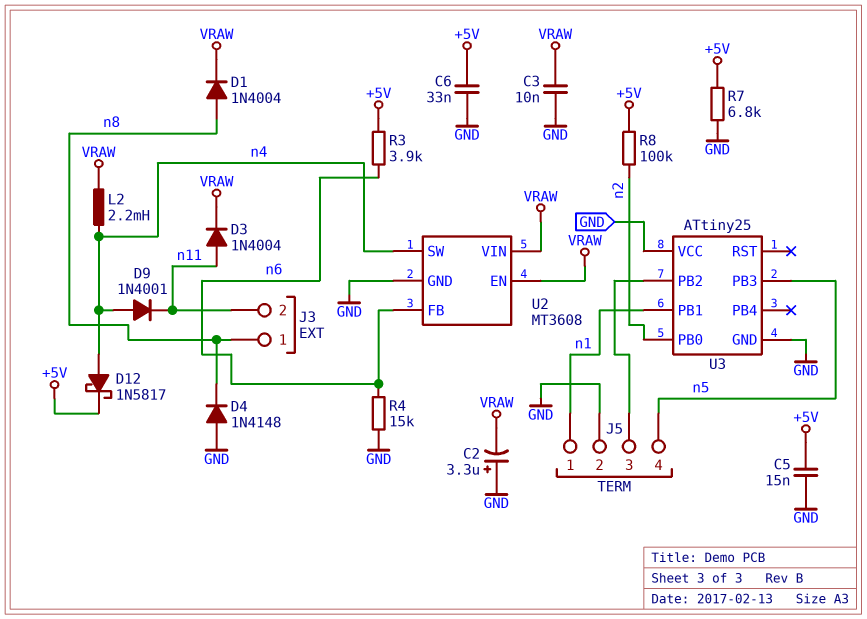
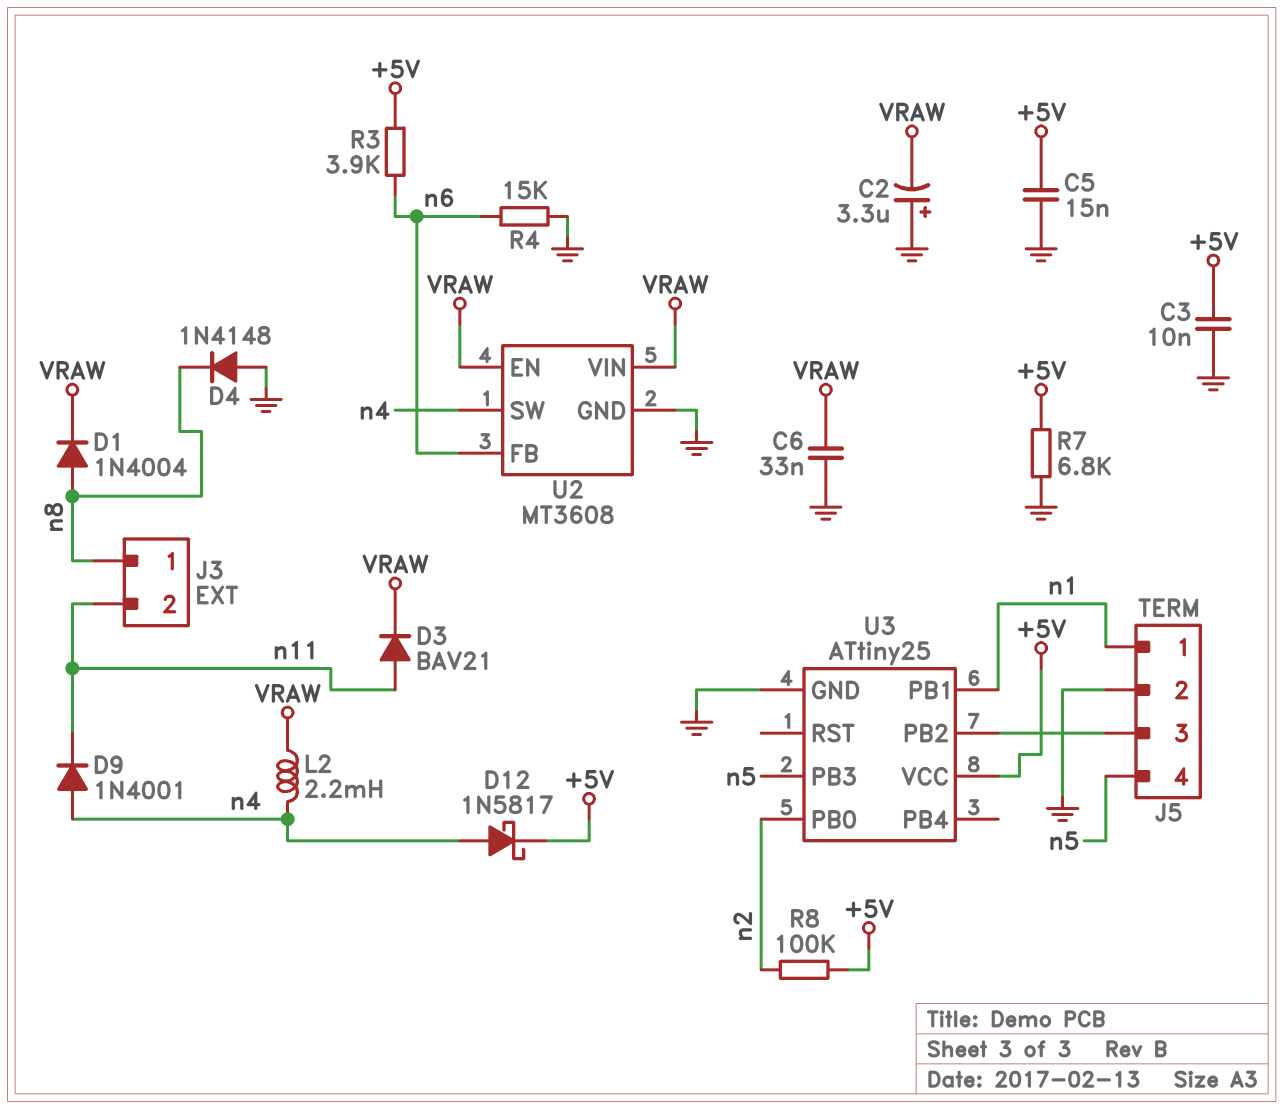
C3: 10nF (GND, VRAW) -> 10nF (+5V, GND)
C6: 33nF (+5V, GND) -> 33nF (GND, VRAW)
D3: diode 1N4004 (A n11, K VRAW) -> diode BAV21 (A n11, K VRAW)
U3 pin VCC: GND -> +5V

